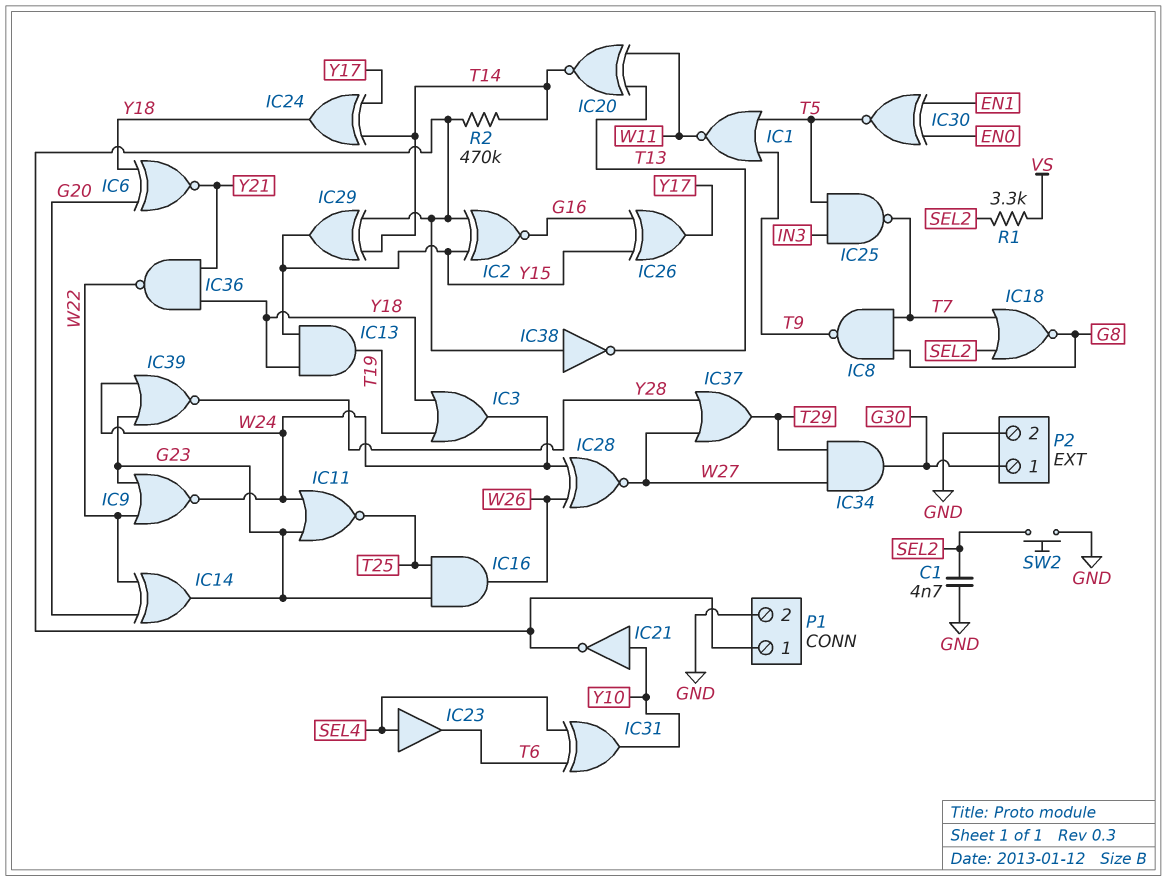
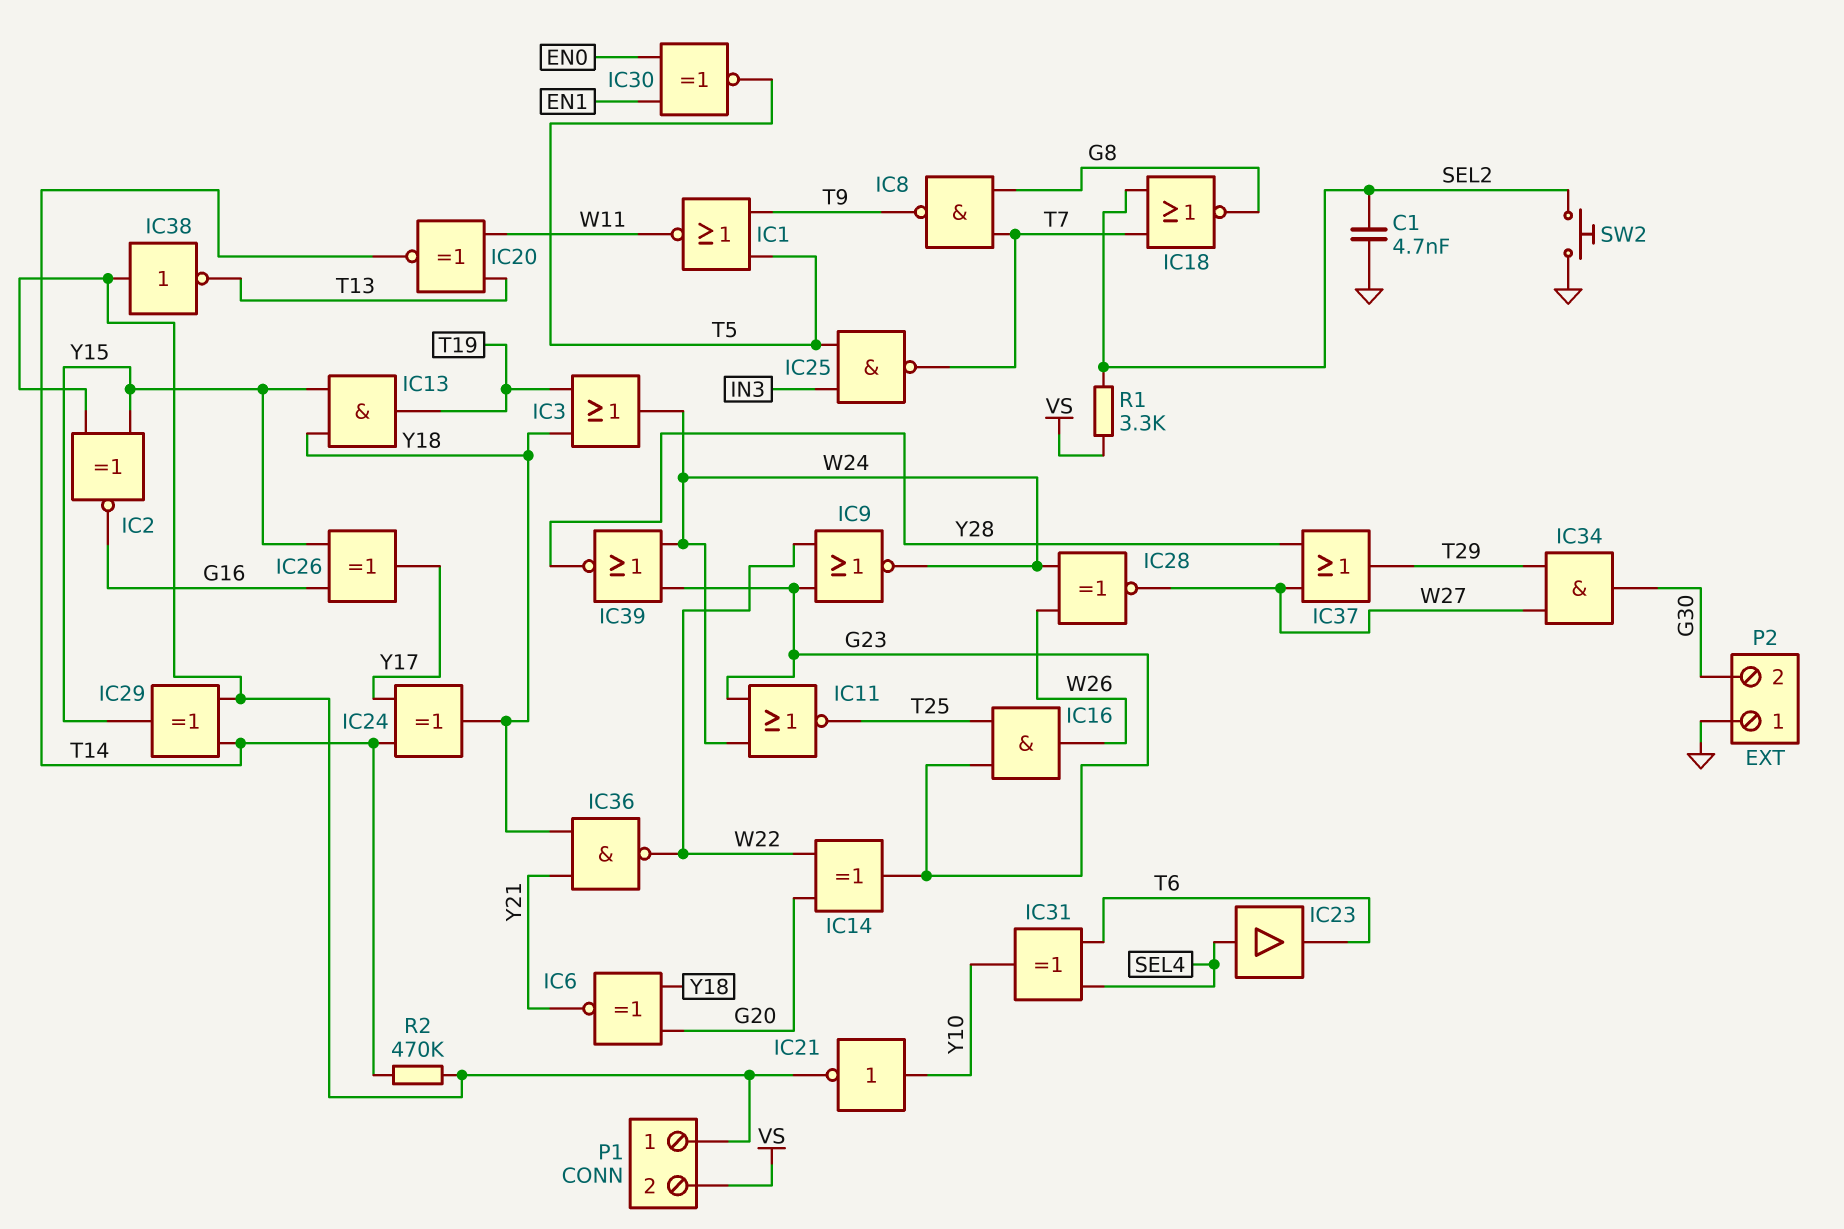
P1 pin 2: GND -> VS
P2 pin 1: G30 -> GND
P2 pin 2: GND -> G30

